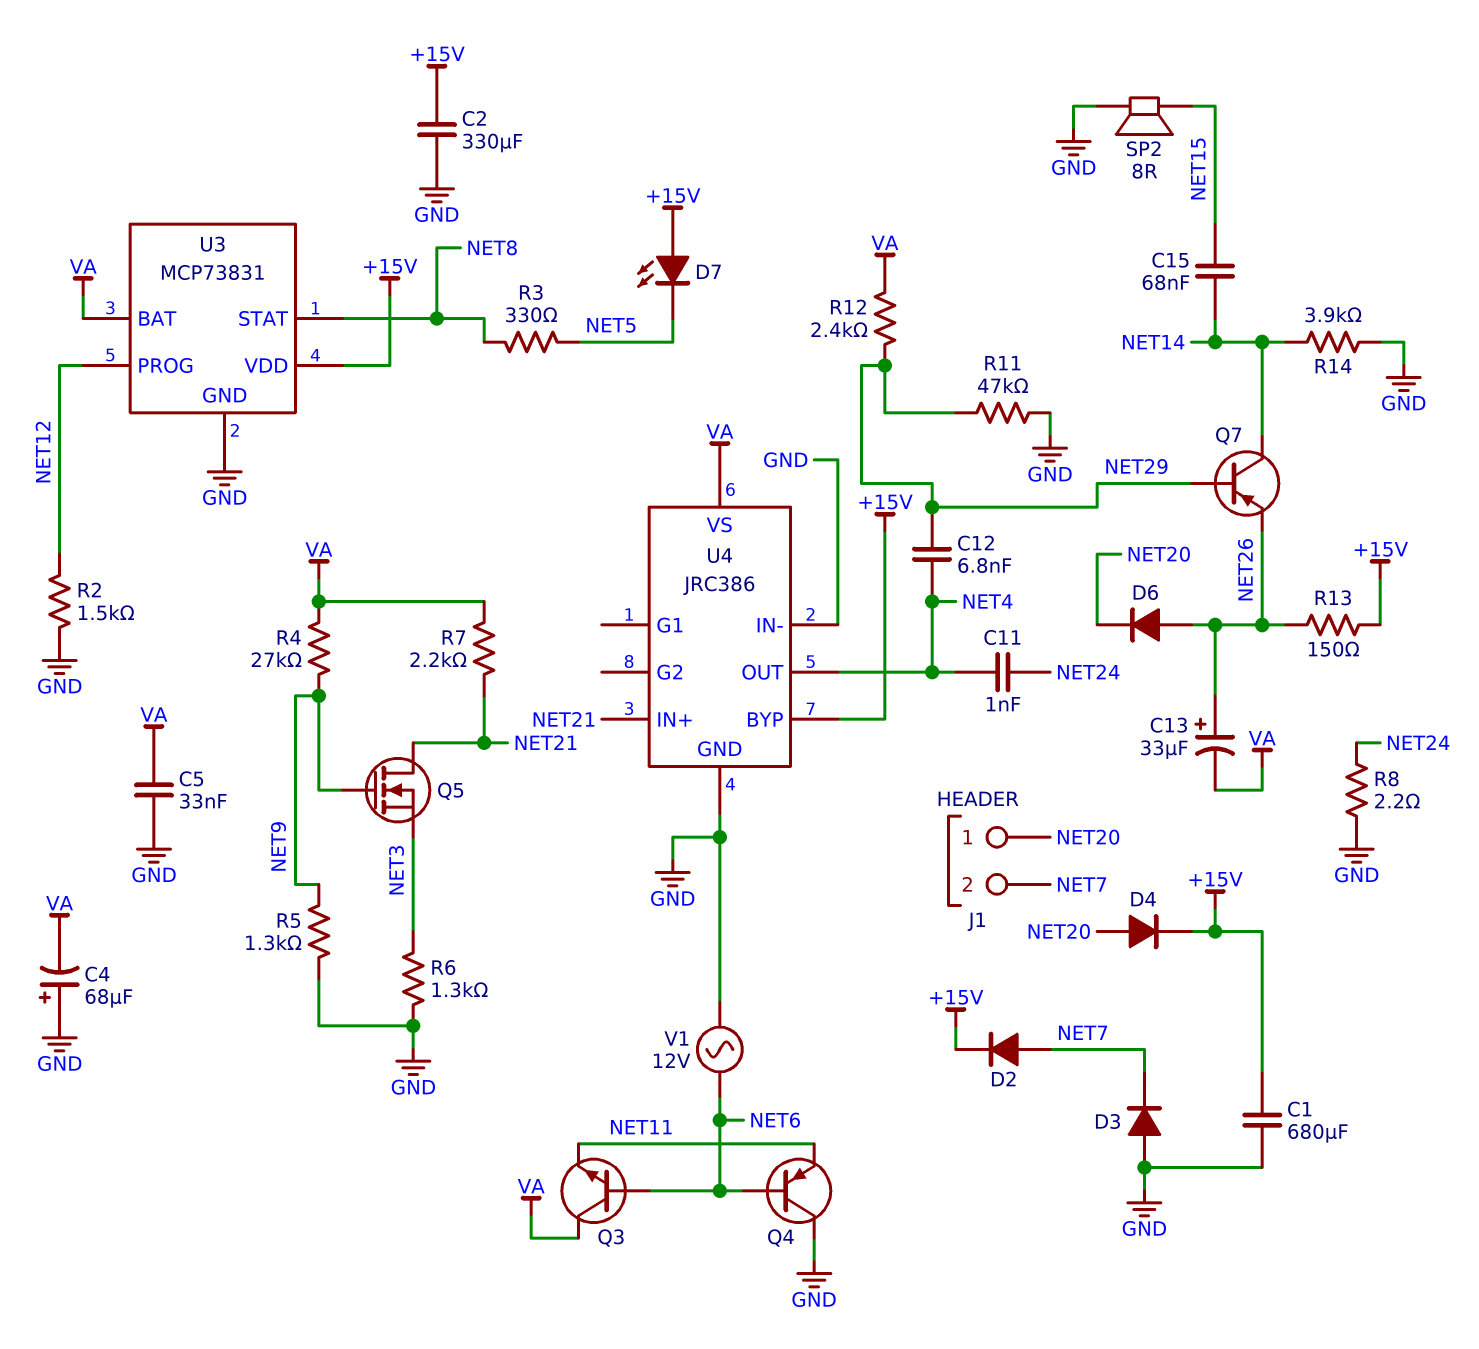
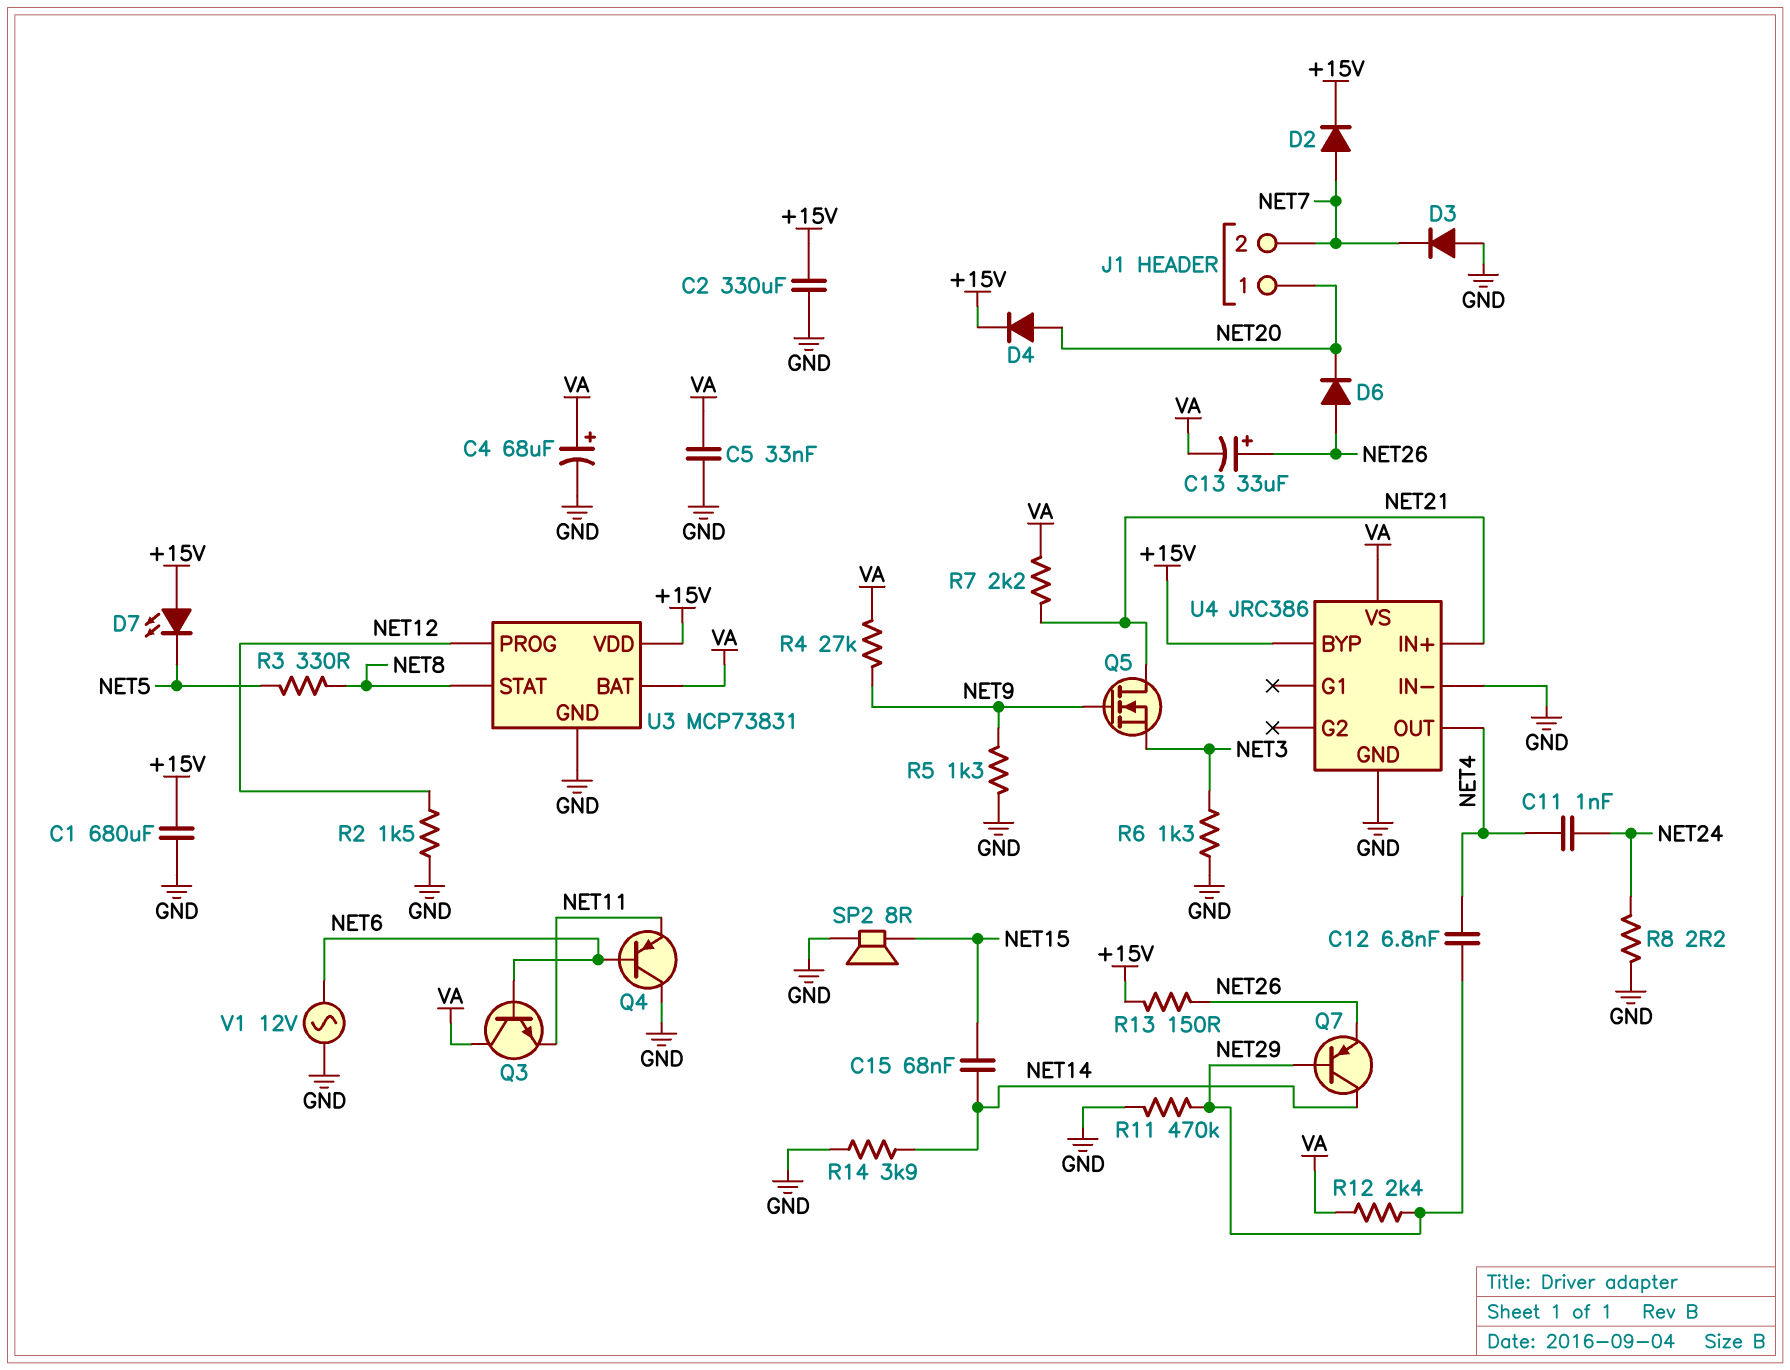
C4: 68uF (plus GND, minus VA) -> 68uF (plus VA, minus GND)
R11: 47k (GND, NET29) -> 470k (GND, NET29)

